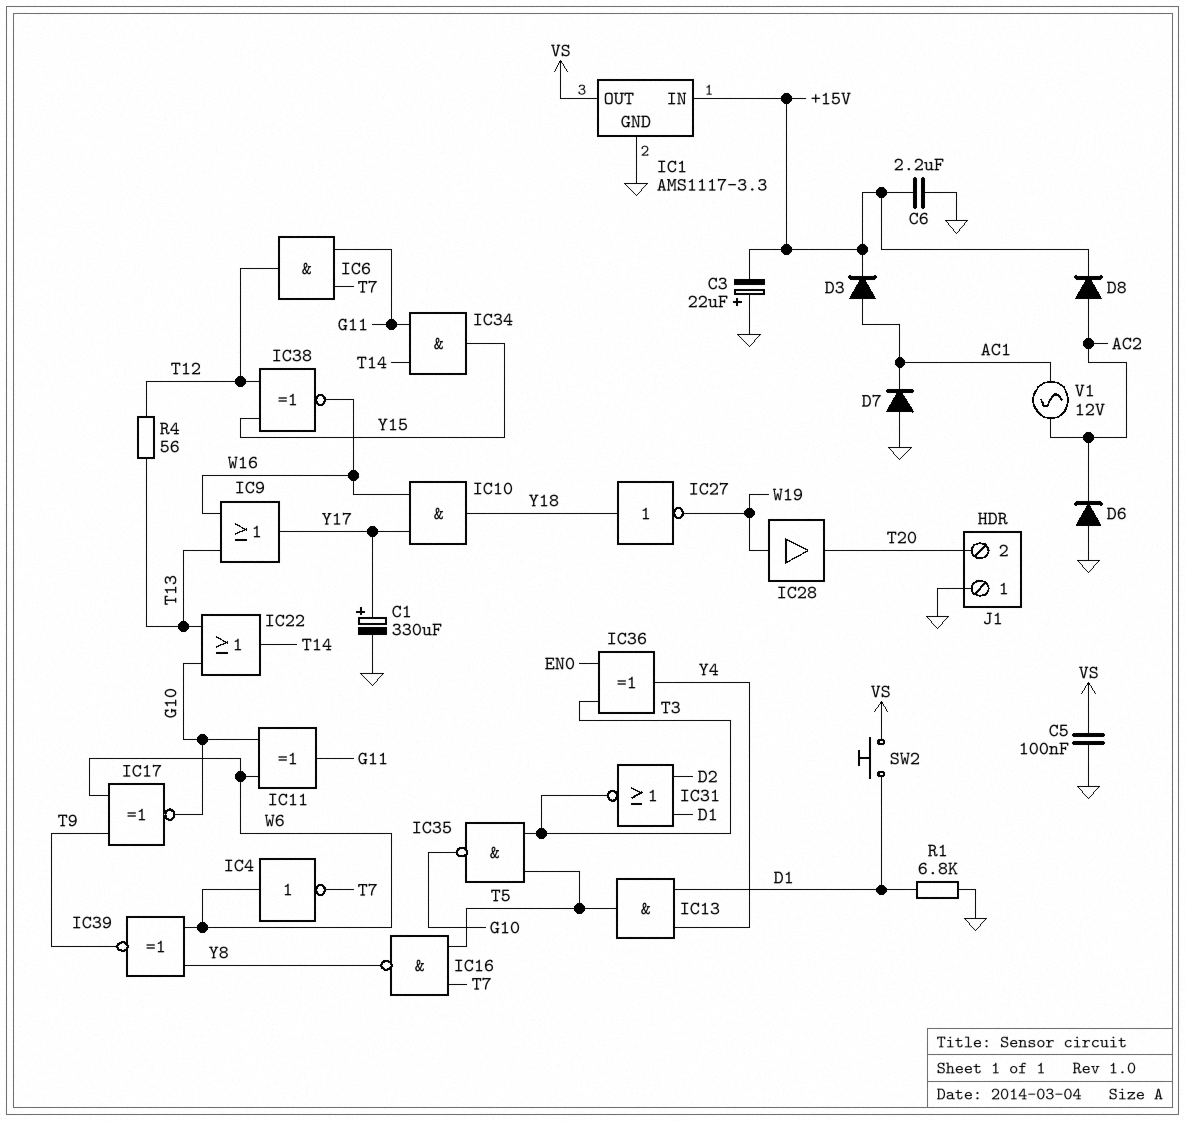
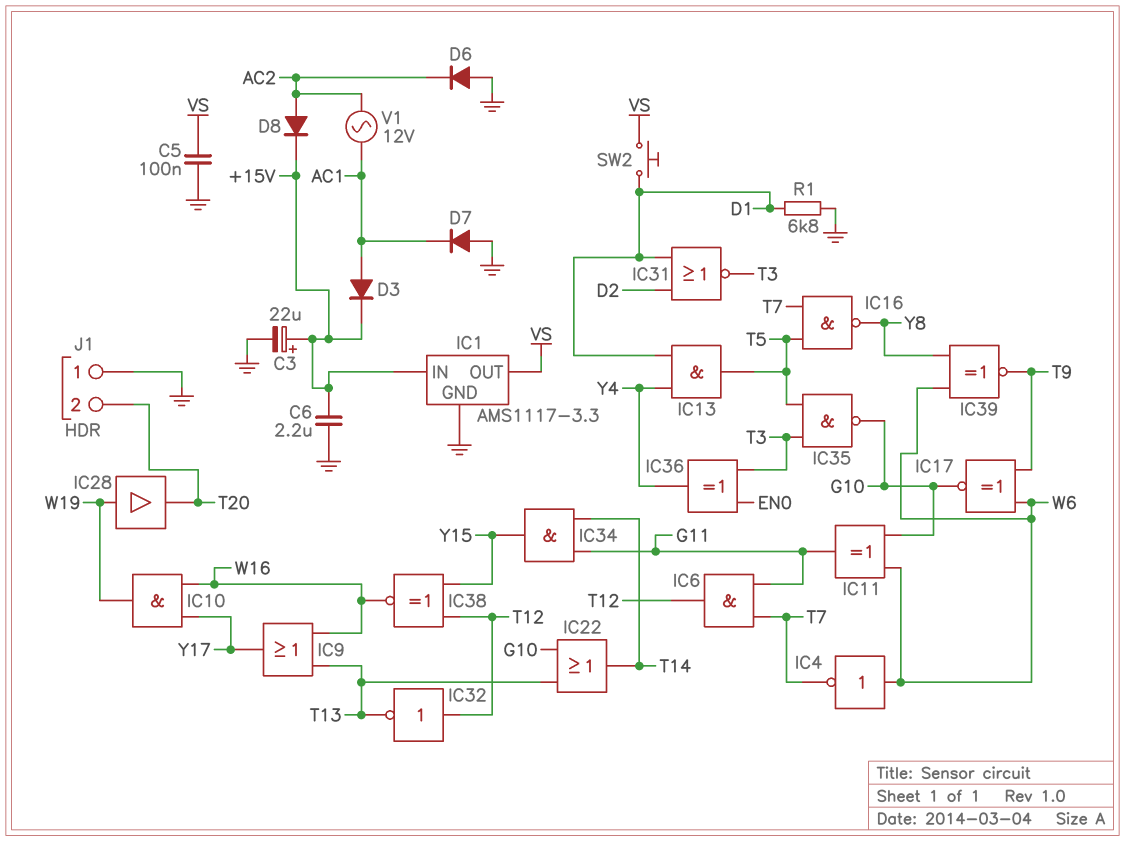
C1: 330uF (plus Y17, minus GND) -> none
C3: 22uF (plus GND, minus +15V) -> 22uF (plus +15V, minus GND)
IC10: AND (in W16, in Y17, out Y18) -> AND (in W16, in Y17, out W19)
IC27: NOT (in Y18, out W19) -> none
IC32: none -> NOT (in T12, out T13)
R4: 56 (T12, T13) -> none

